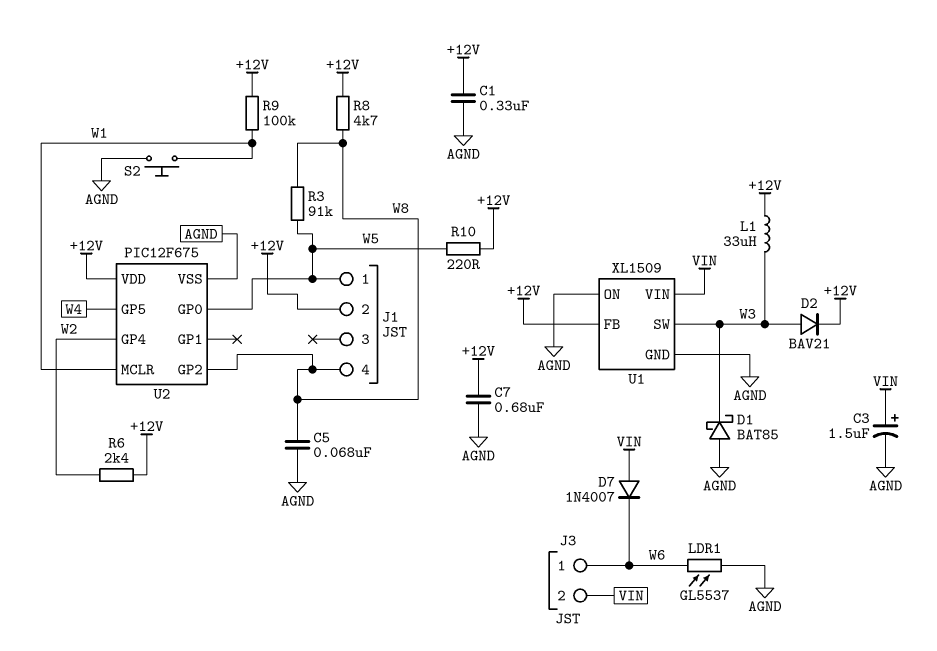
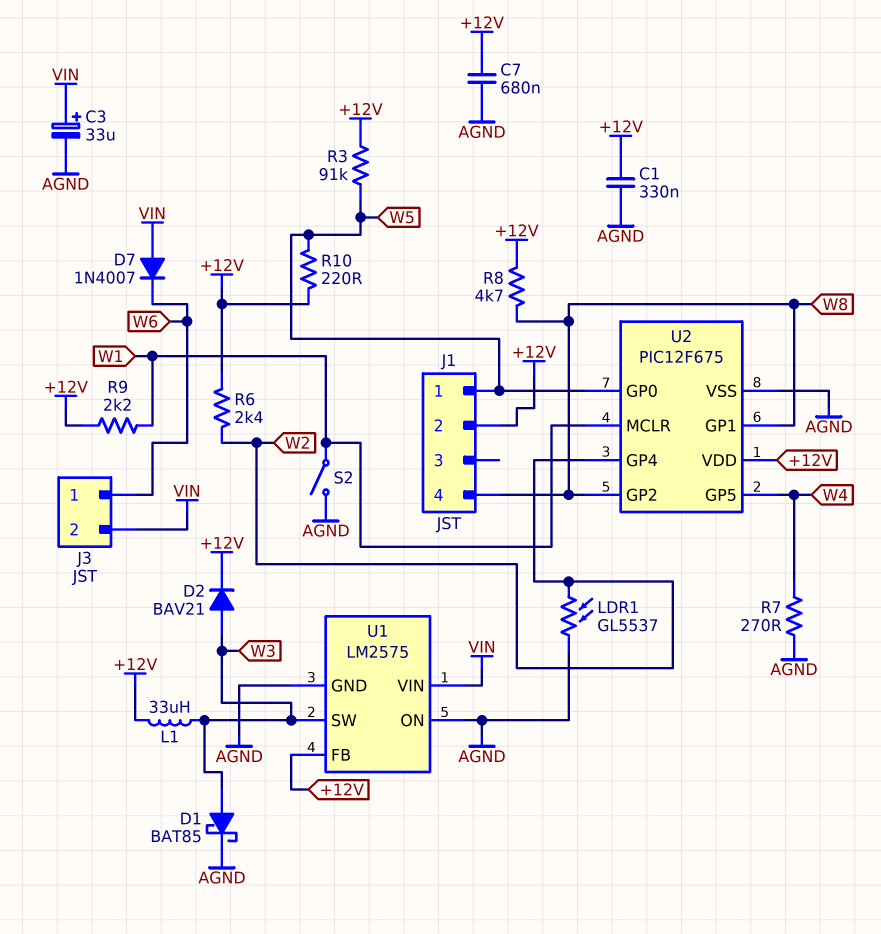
C3: 1.5uF (plus VIN, minus AGND) -> 33uF (plus VIN, minus AGND)
C5: 68nF (AGND, W8) -> none
D1: schottky BAT85 (A AGND, K W3) -> schottky BAT85 (A W3, K AGND)
LDR1: GL5537 (AGND, W6) -> GL5537 (AGND, W2)
R3: 91k (W5, W8) -> 91k (+12V, W5)
R7: none -> 270 (AGND, W4)
R9: 100k (+12V, W1) -> 2.2k (+12V, W1)
S2: button (AGND, W1) -> switch (AGND, W1)
U1: XL1509 -> LM2575
U2 pin GP1: none -> W8

